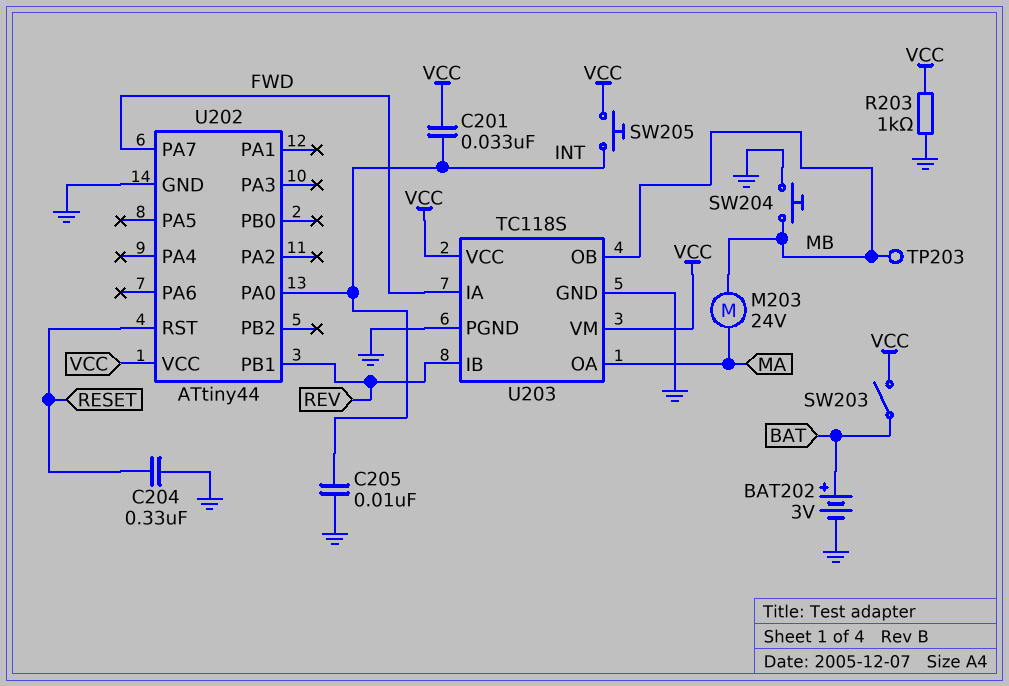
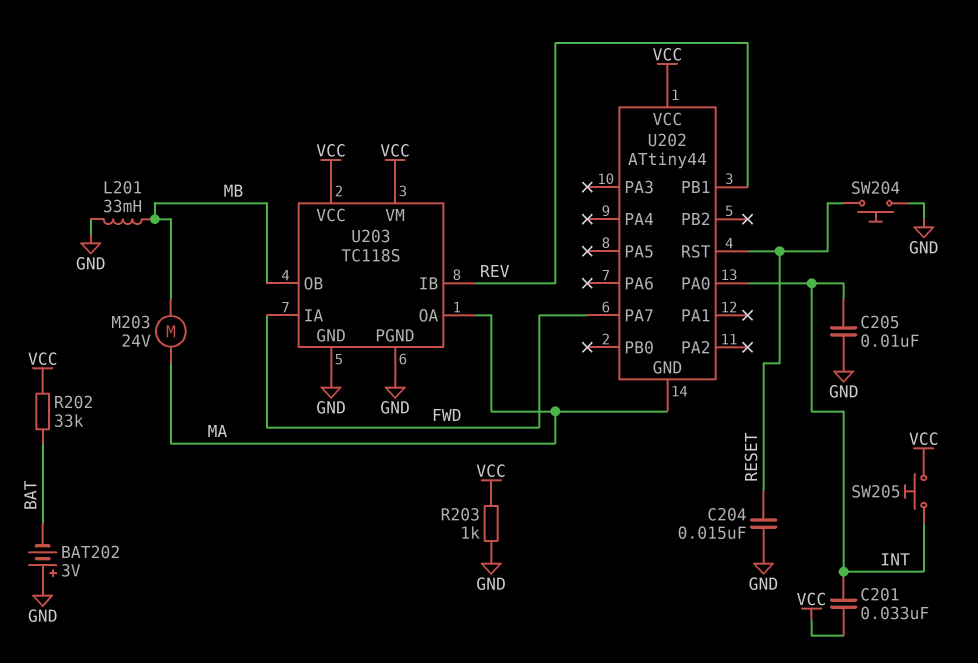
BAT202: 3V (plus BAT, minus GND) -> 3V (plus GND, minus BAT)
C204: 330nF (GND, RESET) -> 15nF (GND, RESET)
L201: none -> 33mH (GND, MB)
R202: none -> 33k (BAT, VCC)
SW203: switch (BAT, VCC) -> none
SW204: button (GND, MB) -> button (GND, RESET)
TP203: test point (MB) -> none
U202 pin GND: GND -> MA

